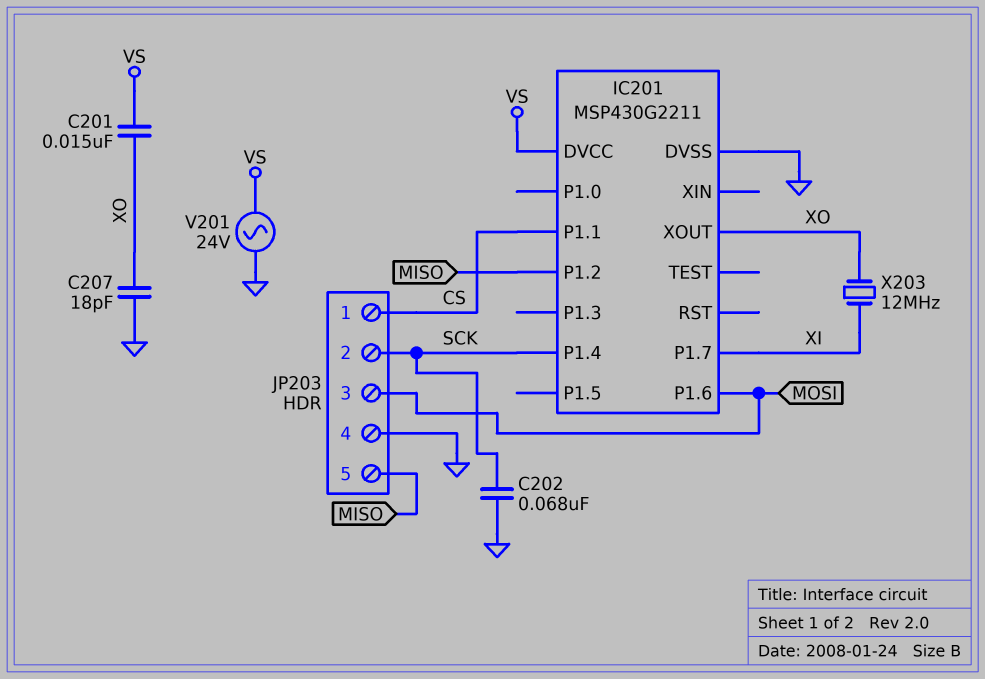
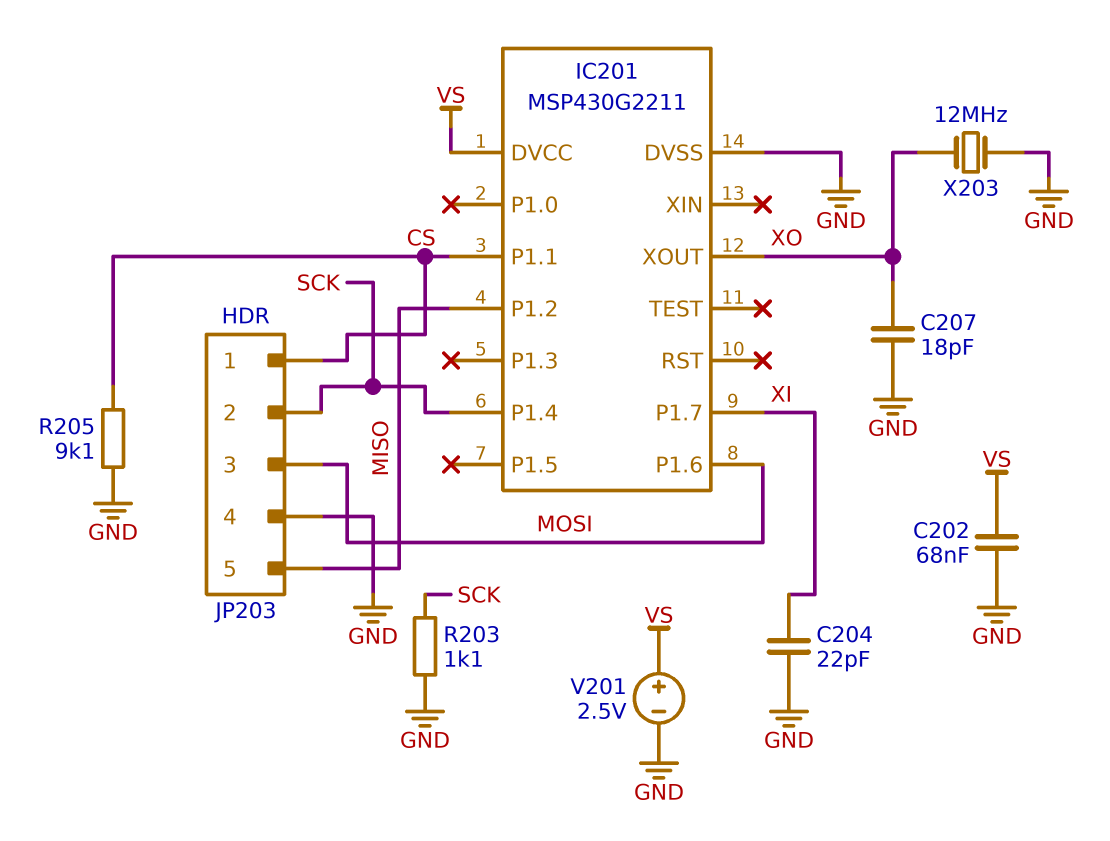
C201: 15nF (VS, XO) -> none
C202: 68nF (GND, SCK) -> 68nF (GND, VS)
C204: none -> 22pF (GND, XI)
R203: none -> 1.1k (GND, SCK)
R205: none -> 9.1k (CS, GND)
V201: AC 24V (GND, VS) -> 2.5V (plus VS, minus GND)
X203: 12MHz (XI, XO) -> 12MHz (GND, XO)

